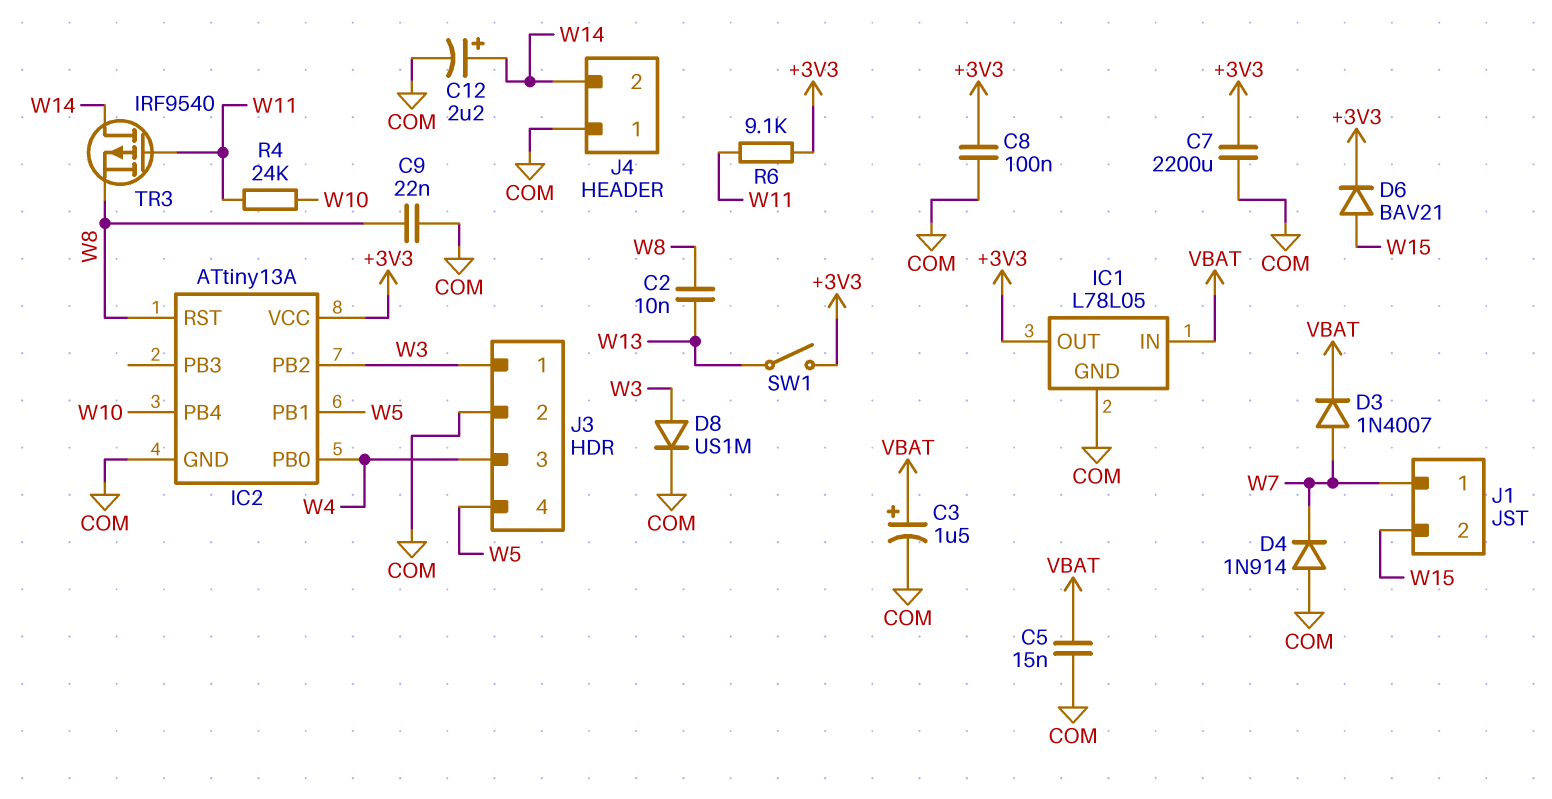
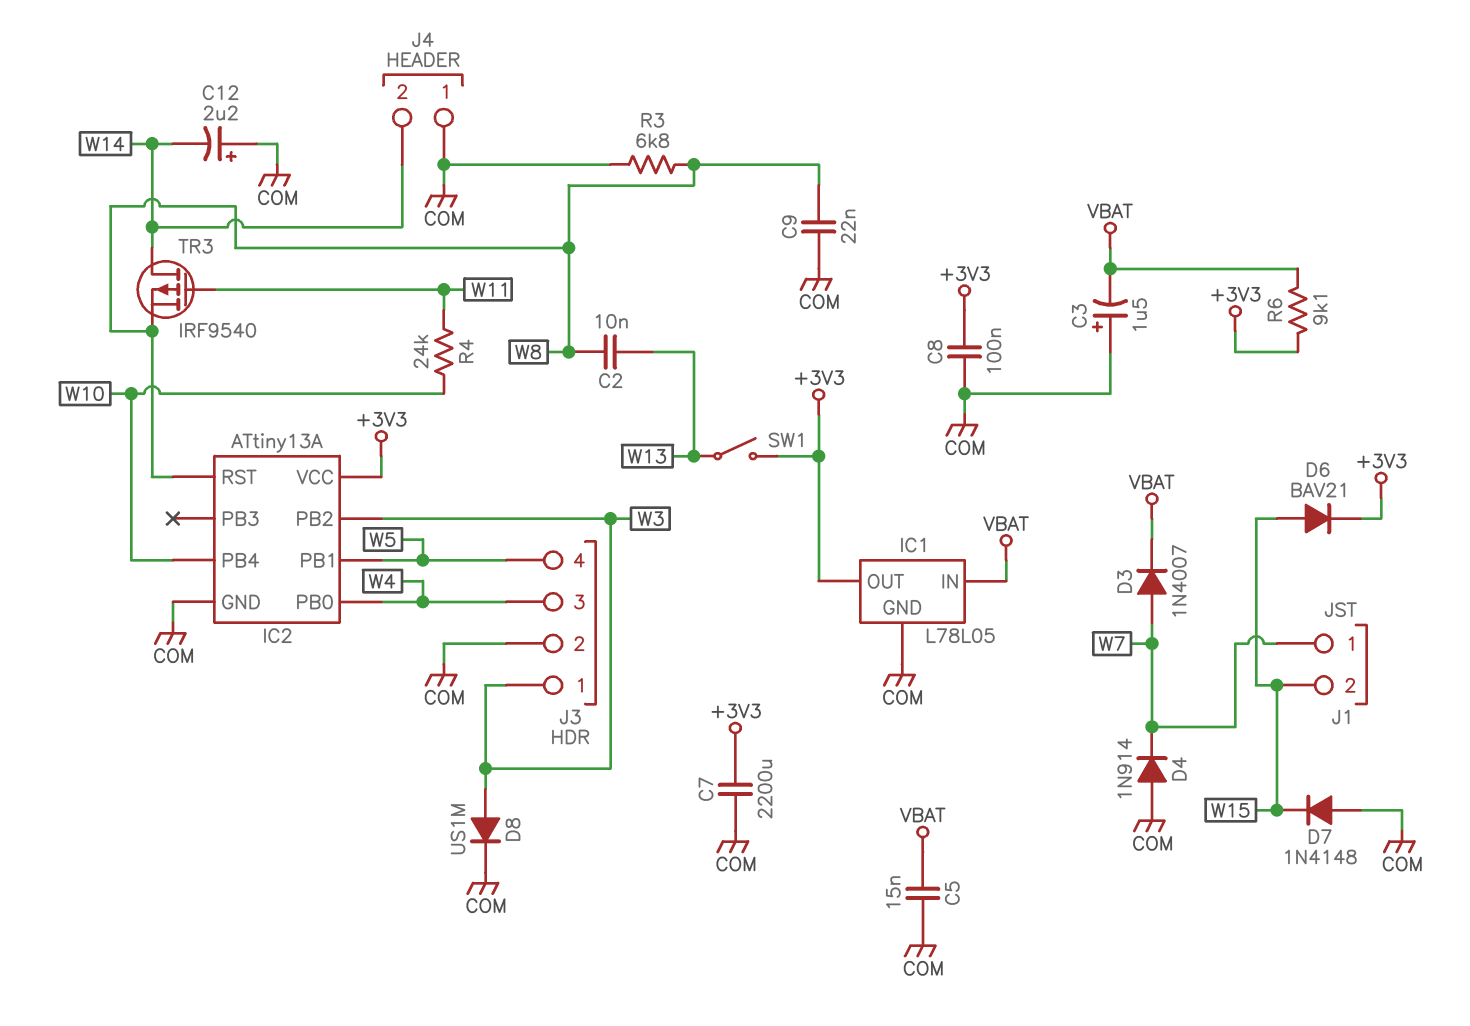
C3: 1.5uF (plus VBAT, minus COM) -> 1.5uF (plus COM, minus VBAT)
C12: 2.2uF (plus W14, minus COM) -> 2.2uF (plus COM, minus W14)
D7: none -> diode 1N4148 (A COM, K W15)
R3: none -> 6.8k (COM, W8)
R6: 9.1k (+3V3, W11) -> 9.1k (+3V3, VBAT)

